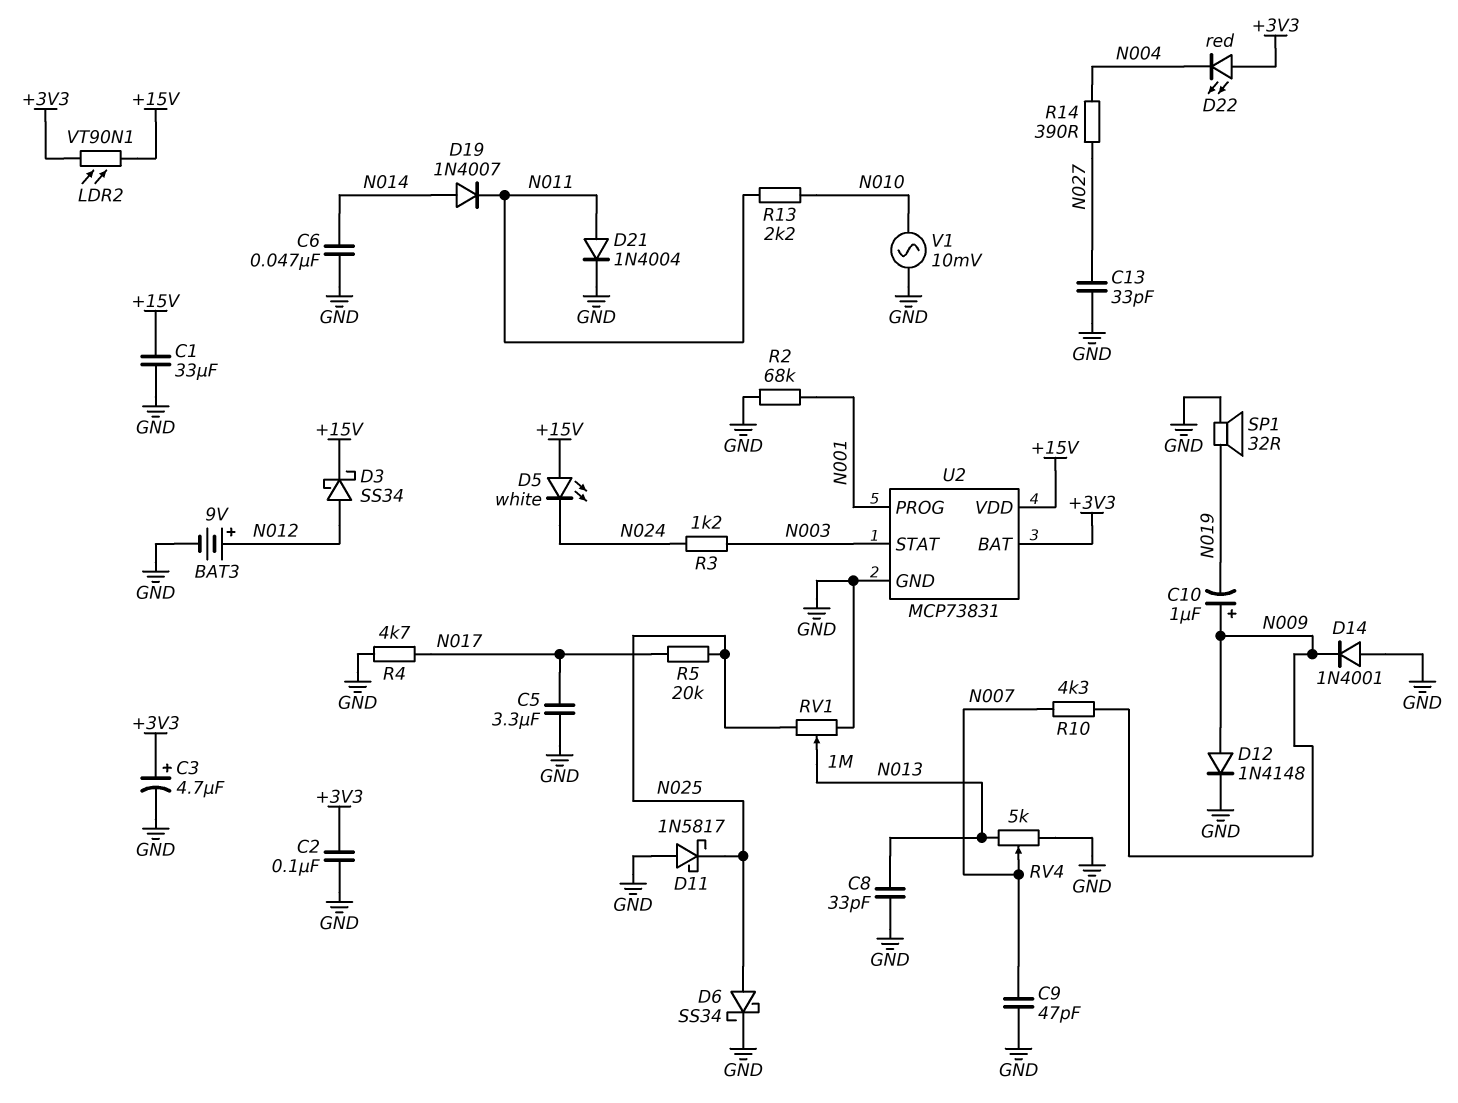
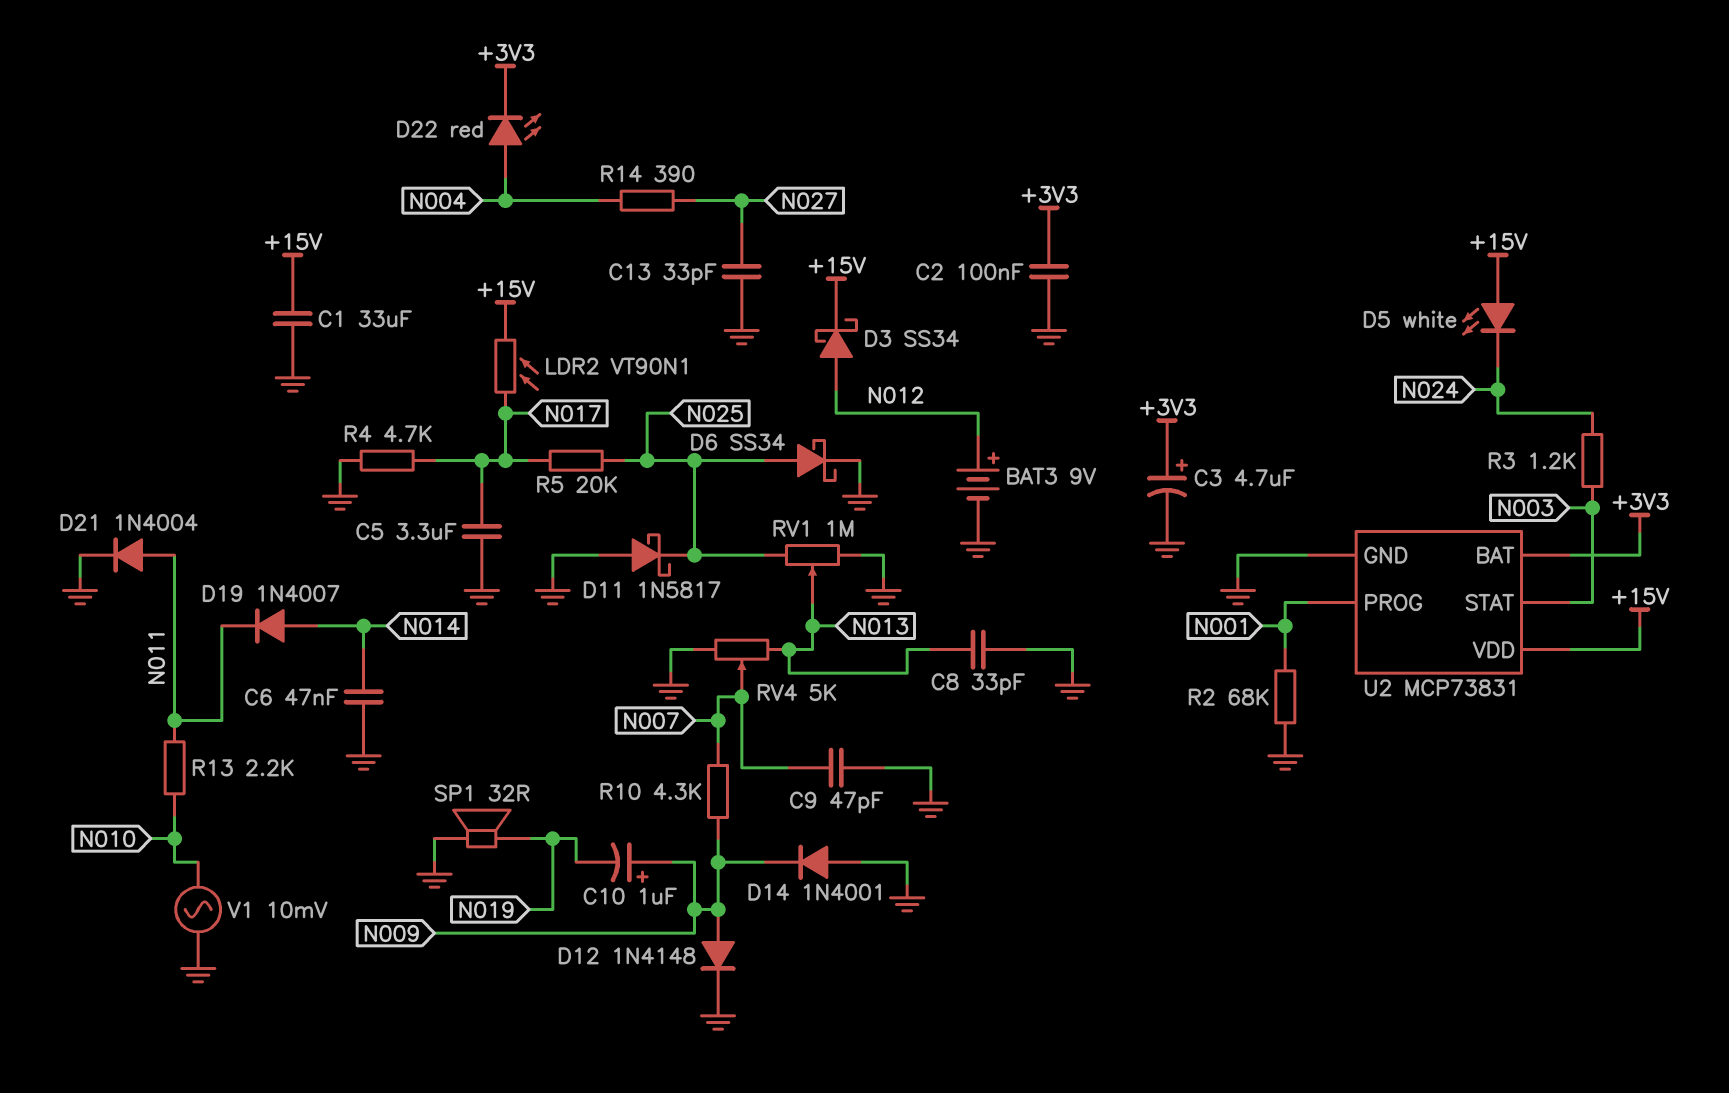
D22: LED red (A +3V3, K N004) -> LED red (A N004, K +3V3)
LDR2: VT90N1 (+3V3, +15V) -> VT90N1 (+15V, N017)

